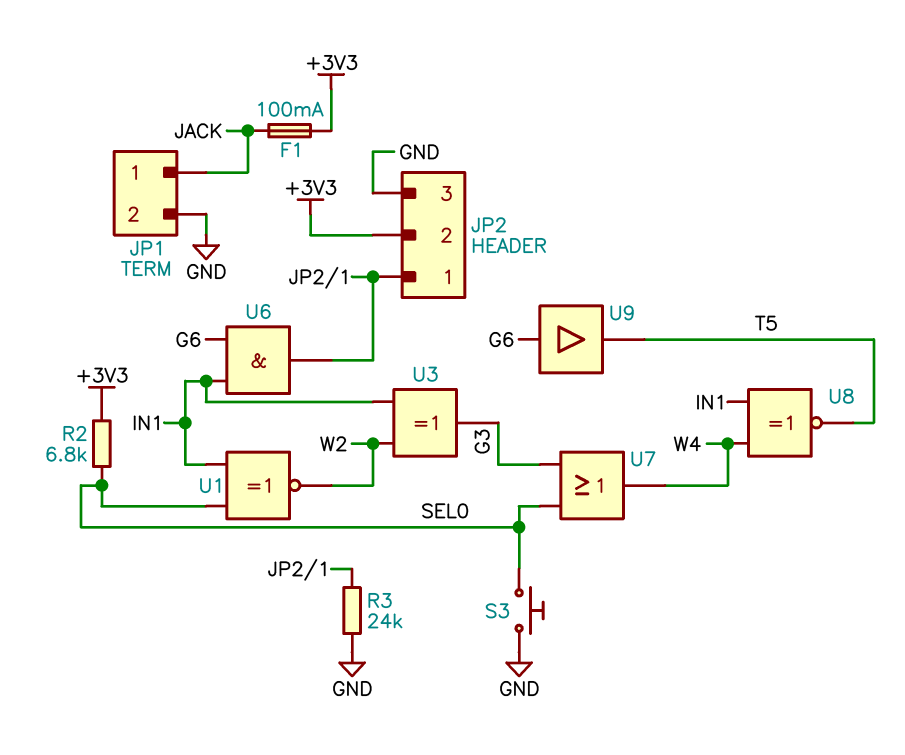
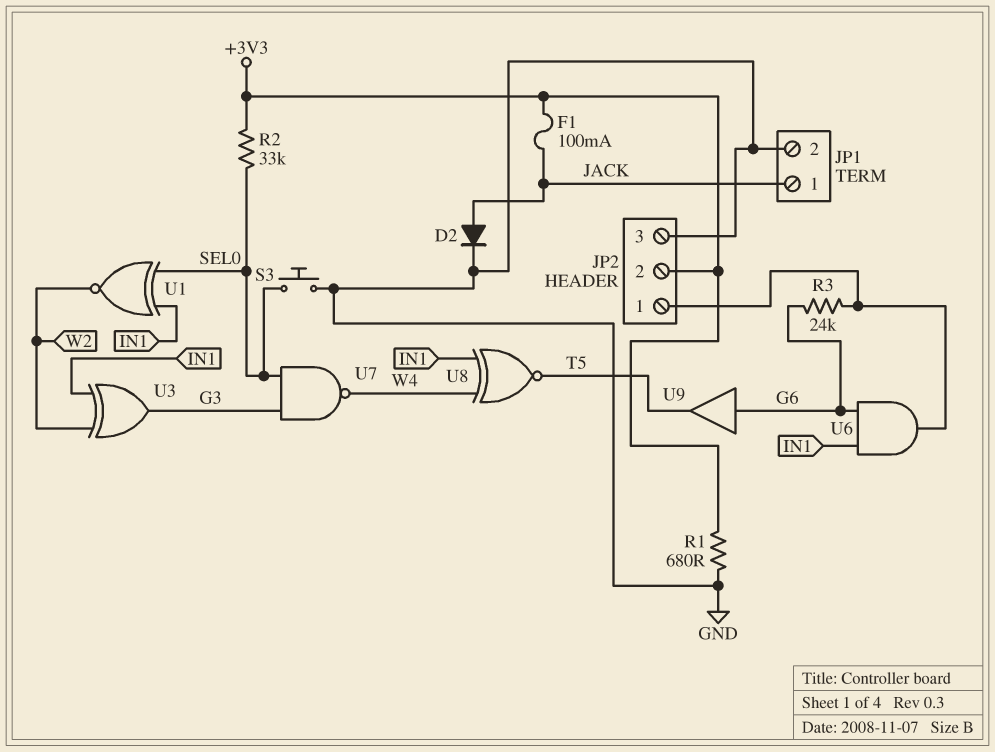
D2: none -> diode (A JACK, K GND)
R1: none -> 680 (+3V3, GND)
R2: 6.8k (+3V3, SEL0) -> 33k (+3V3, SEL0)
R3: 24k (GND, JP2/1) -> 24k (G6, JP2/1)
U7: OR (in G3, in SEL0, out W4) -> NAND (in G3, in SEL0, out W4)

